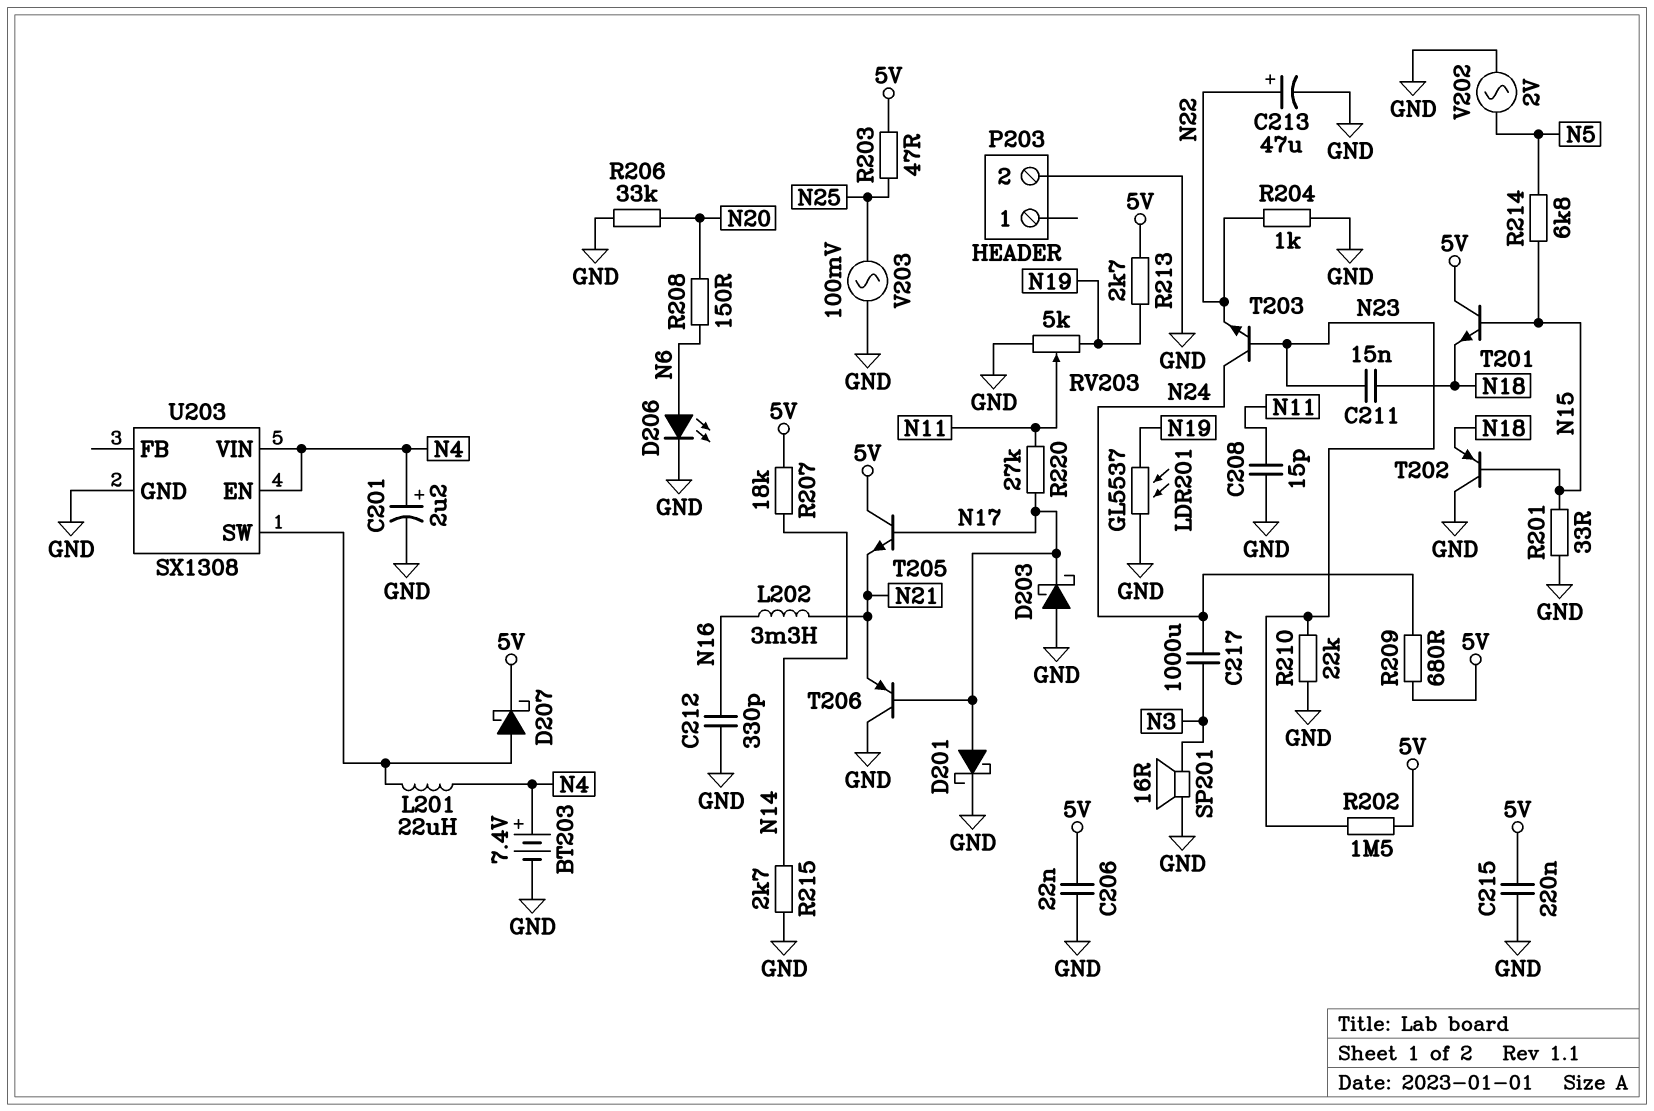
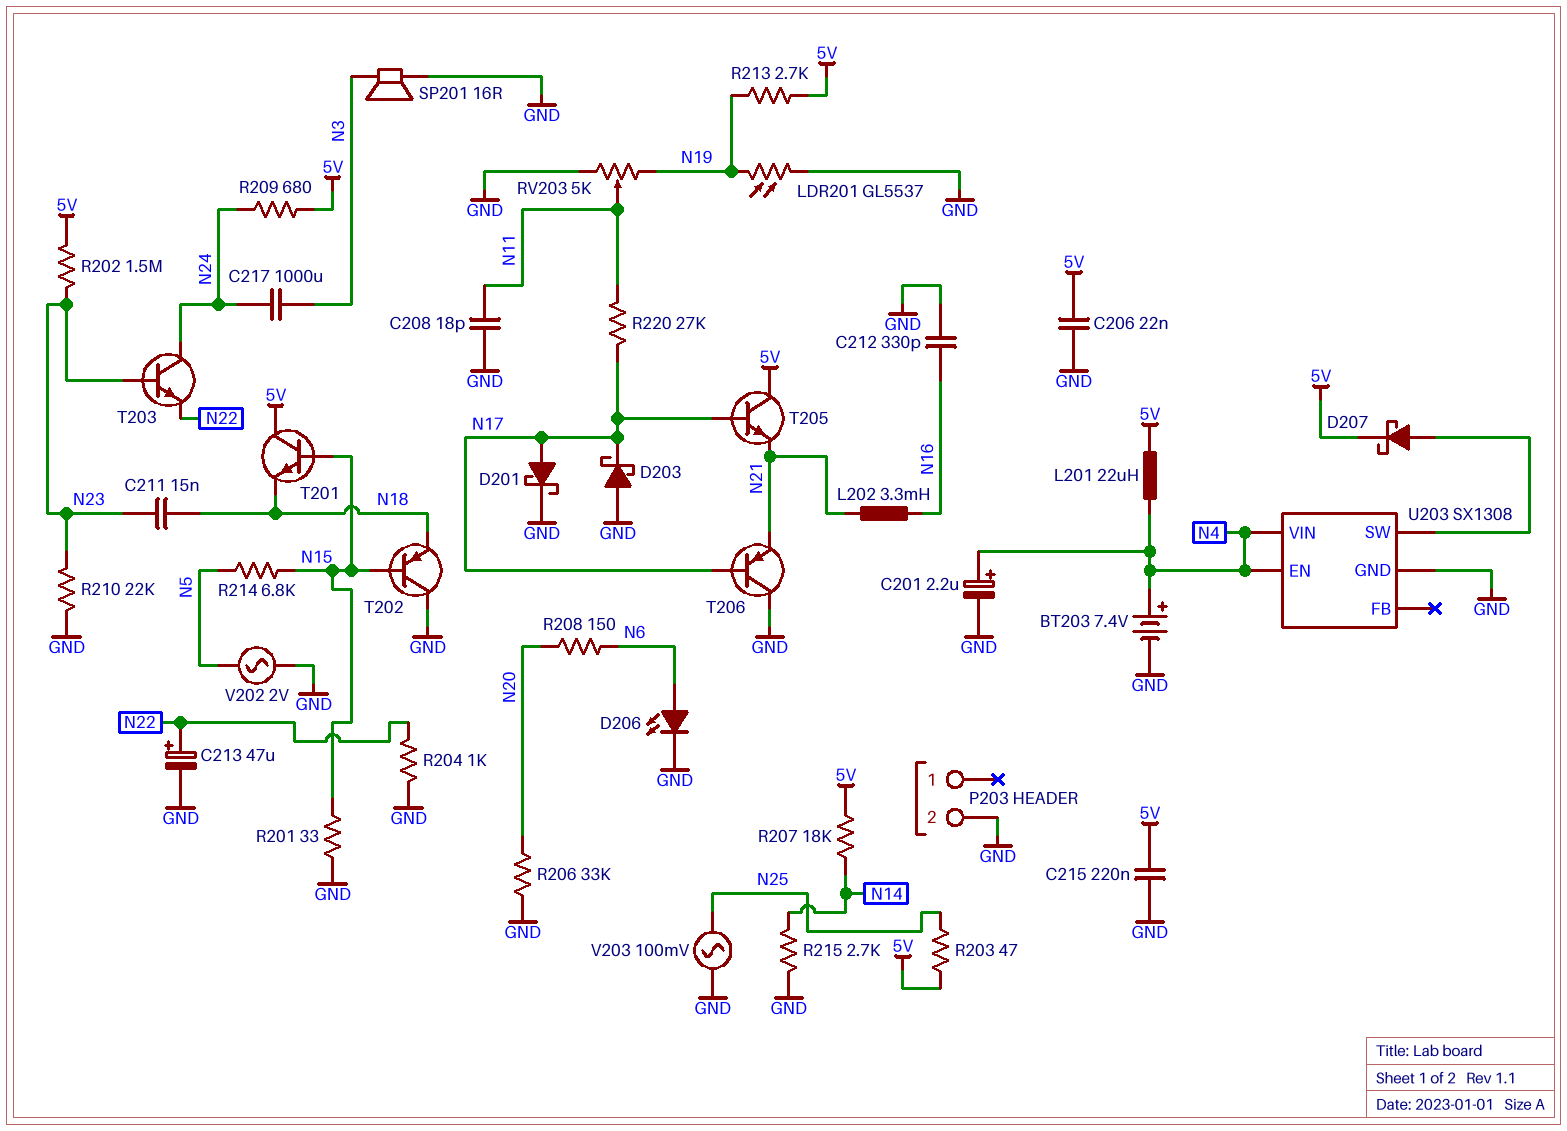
C208: 15pF (GND, N11) -> 18pF (GND, N11)
L201: 22uH (N4, U203/SW) -> 22uH (5V, N4)

